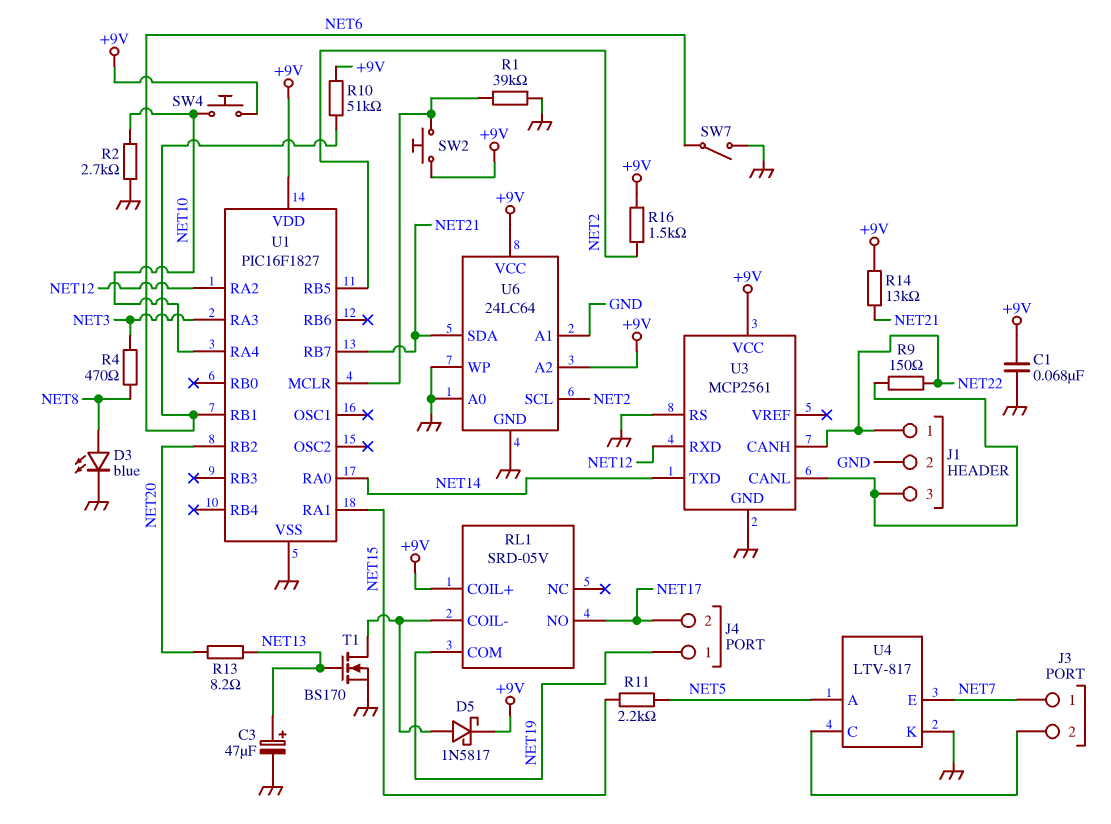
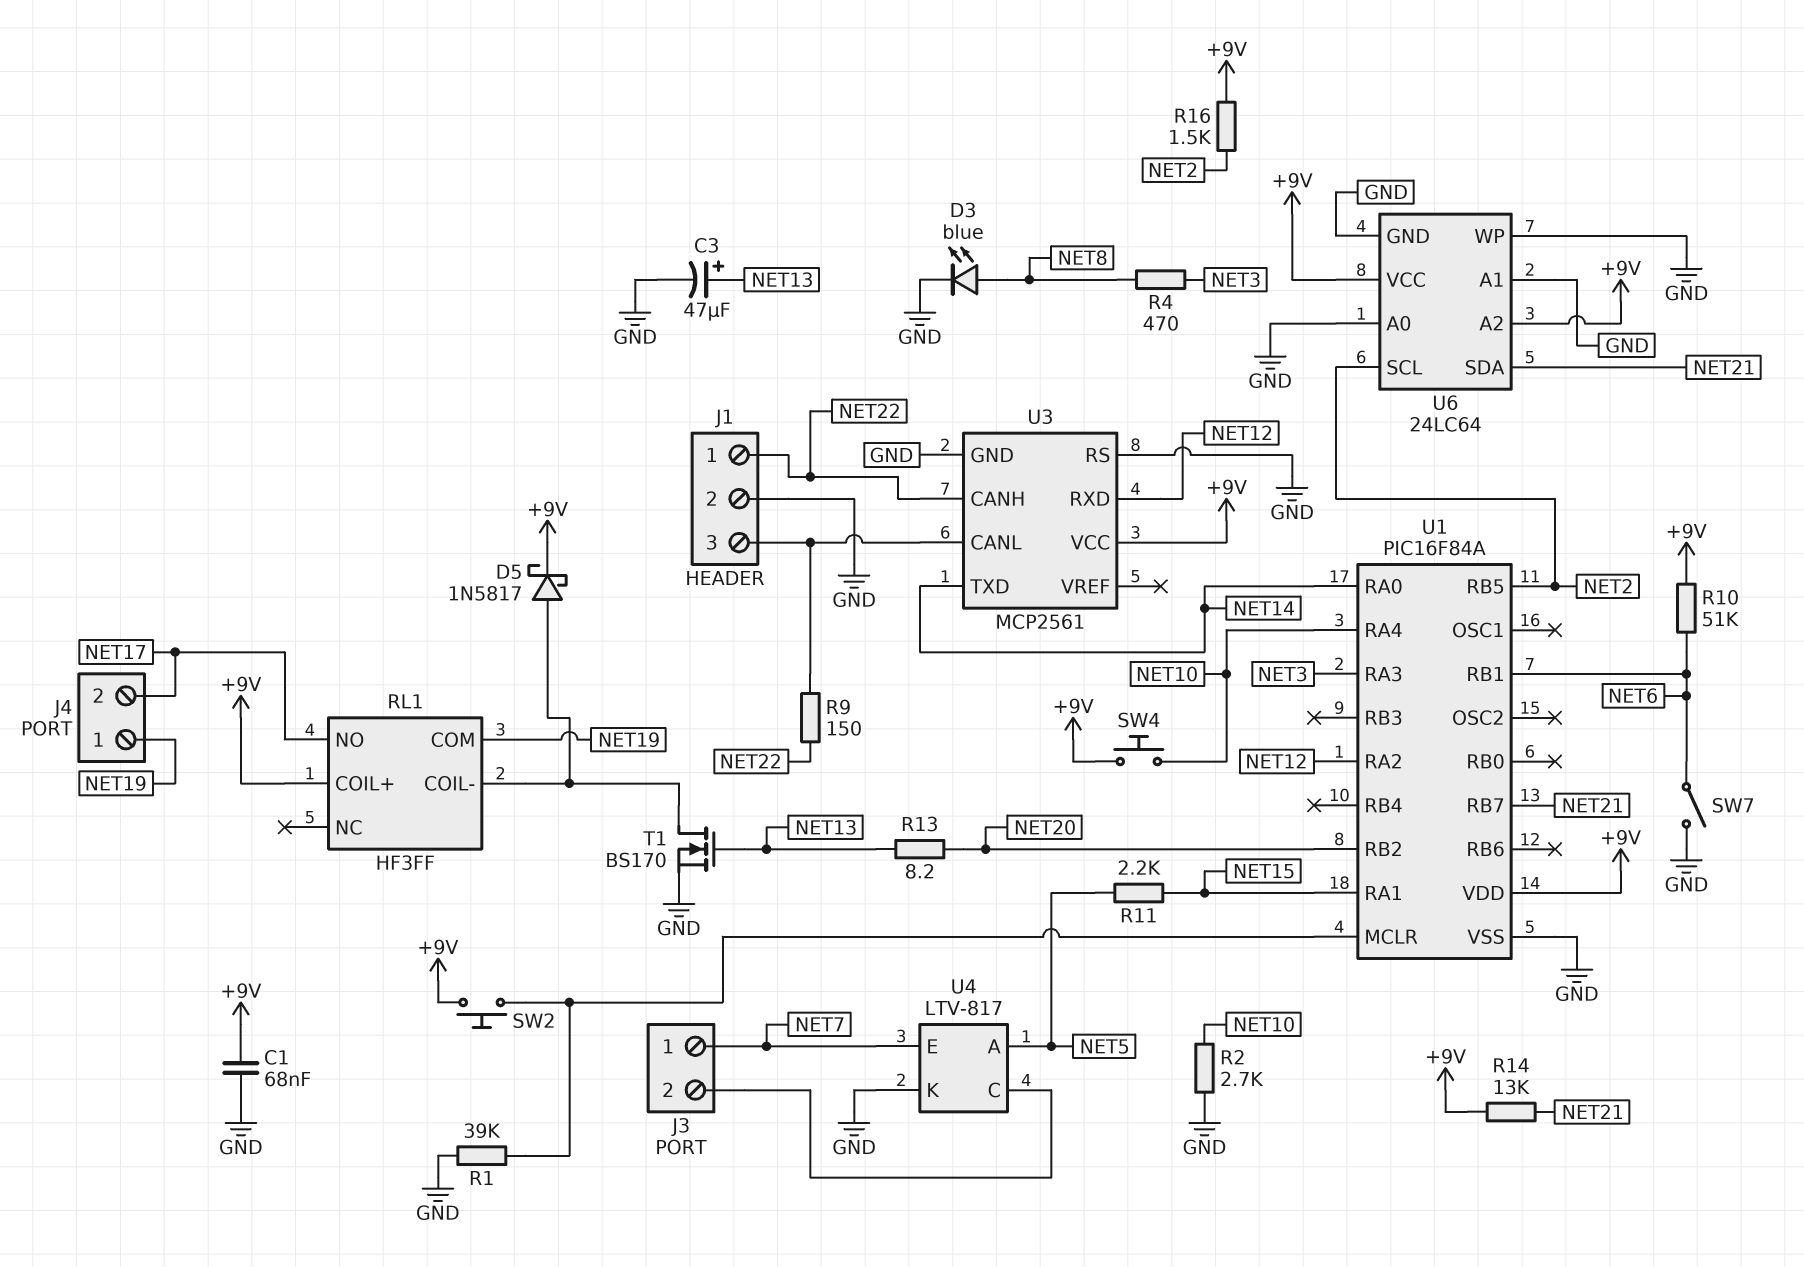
RL1: SRD-05V -> HF3FF
U1: PIC16F1827 -> PIC16F84A

